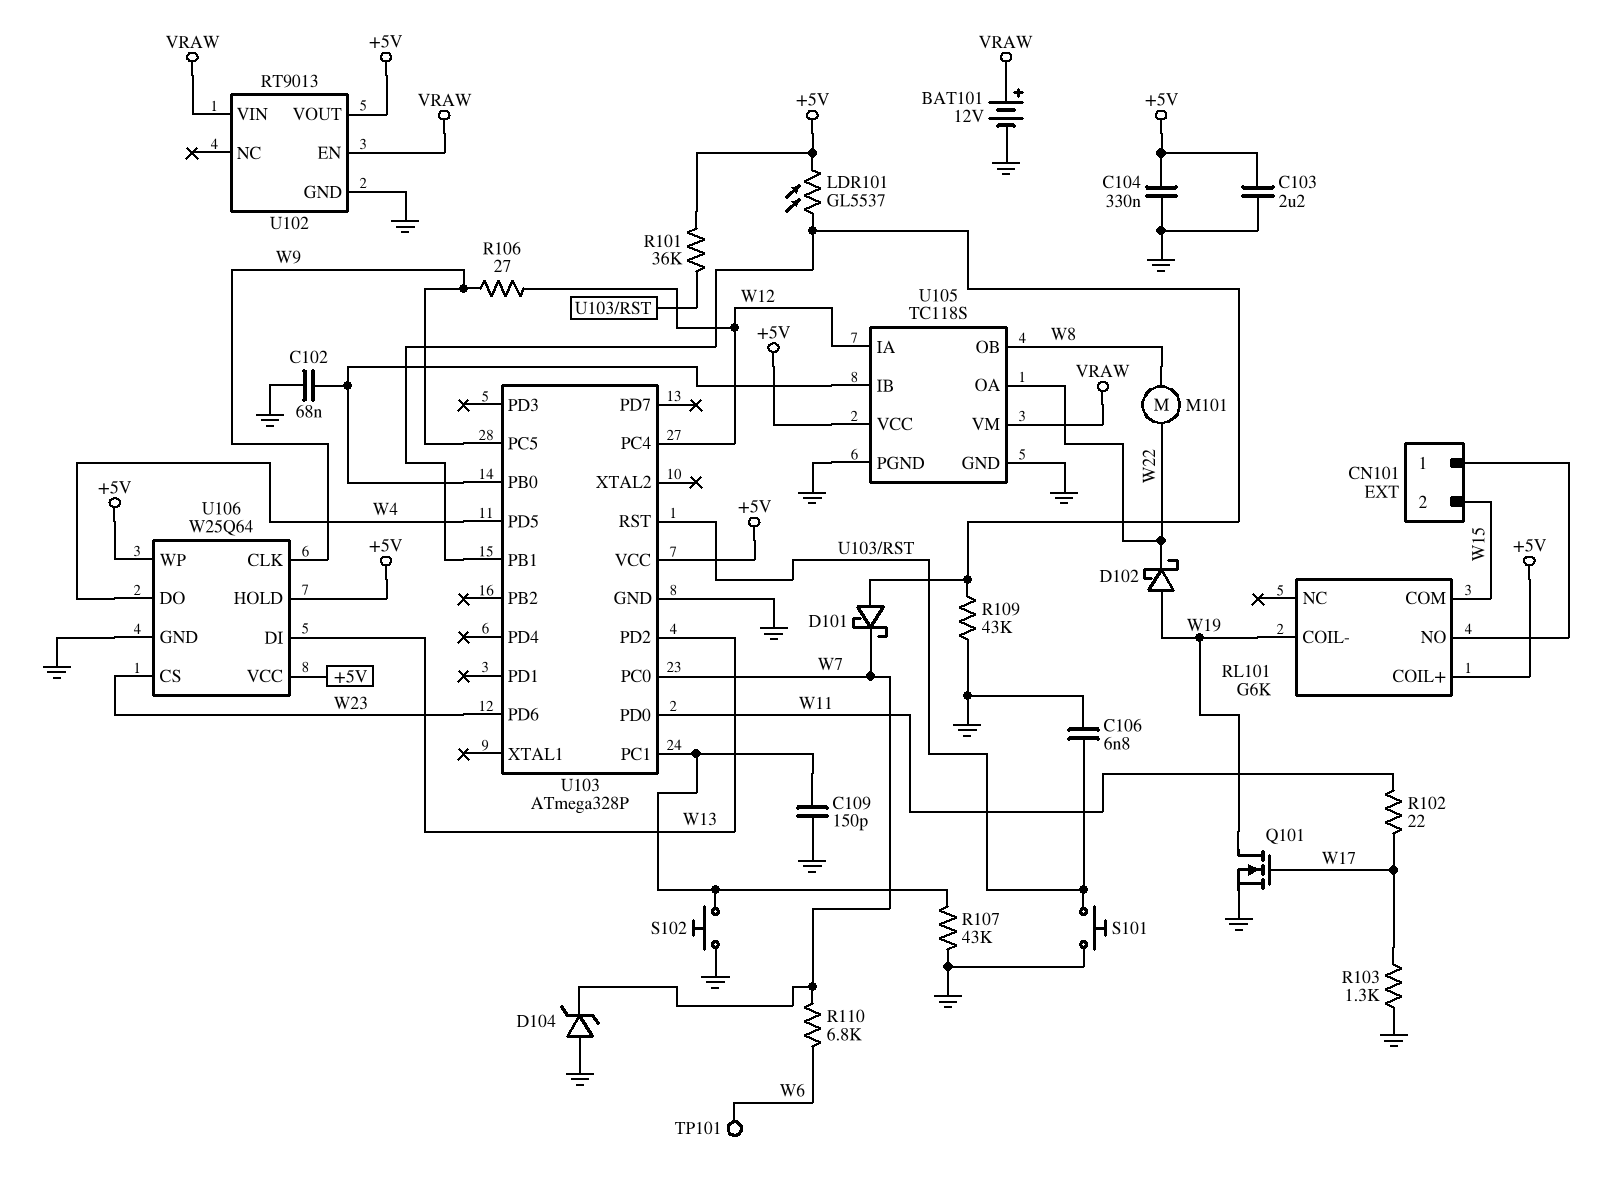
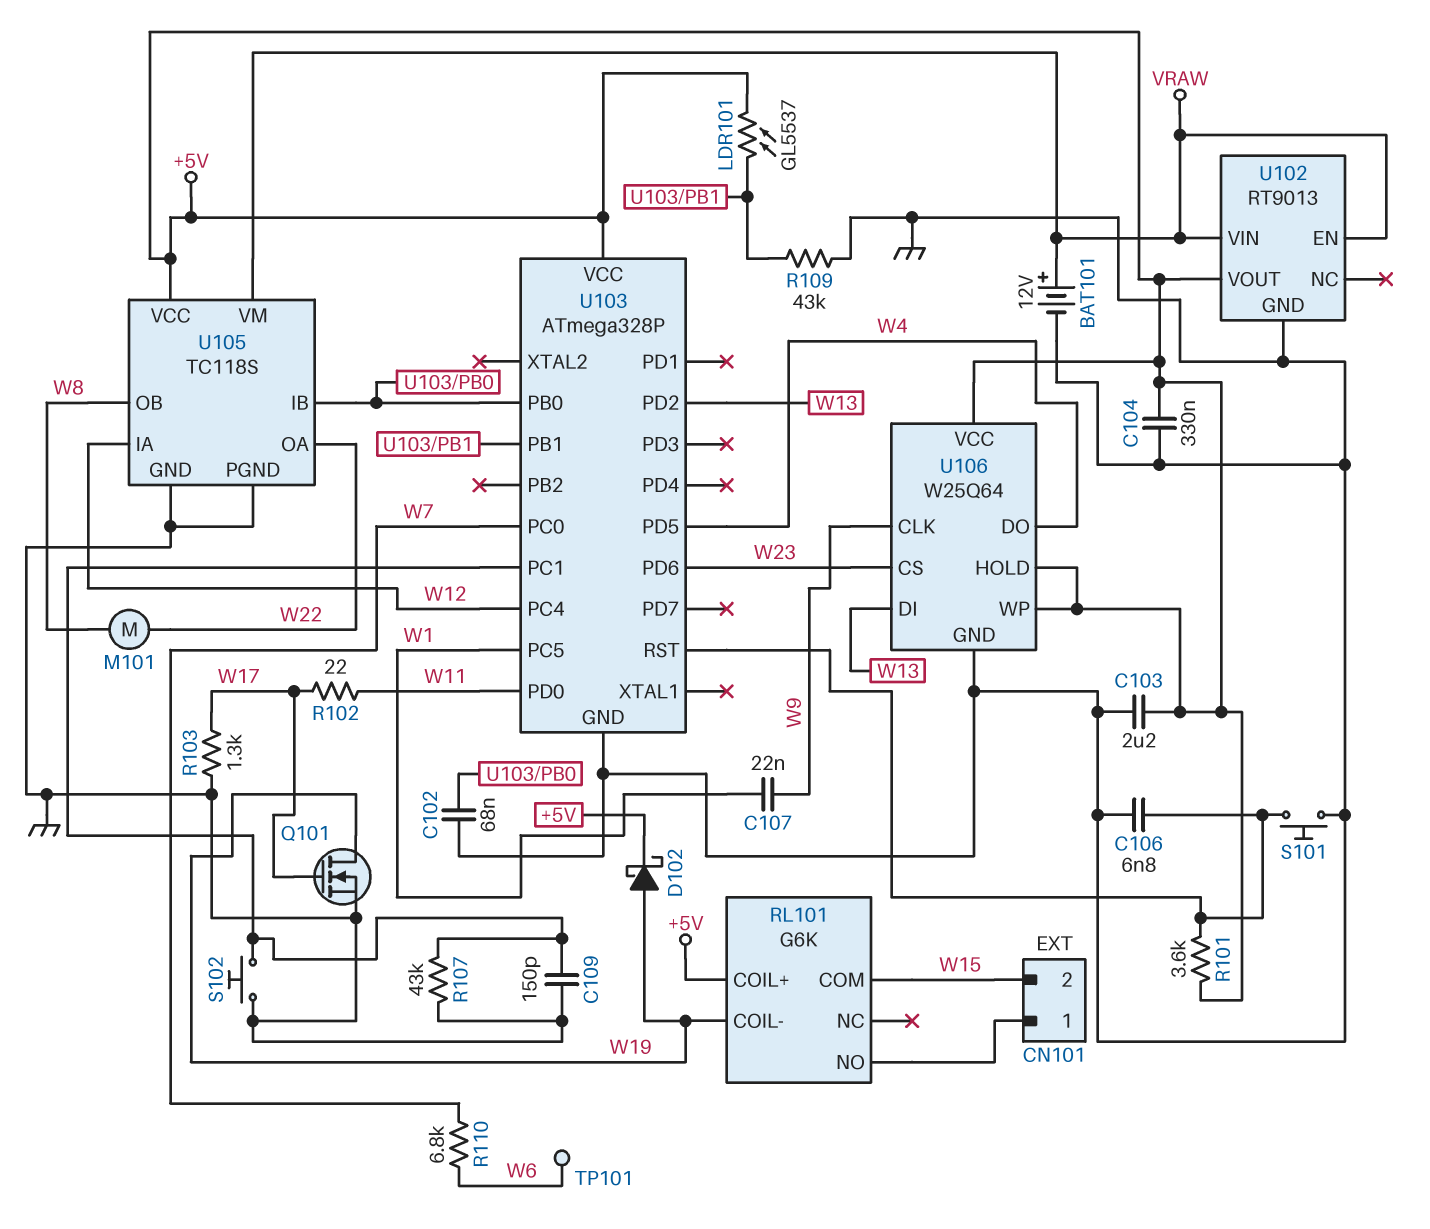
C107: none -> 22nF (W1, W9)
D101: schottky (A U103/PB1, K W7) -> none
D102: schottky (A W19, K W22) -> schottky (A W19, K +5V)
D104: zener (A GND, K W7) -> none
R101: 36k (+5V, U103/RST) -> 3.6k (+5V, U103/RST)
R106: 27 (W9, W12) -> none
U103 pin PC5: W9 -> W1

